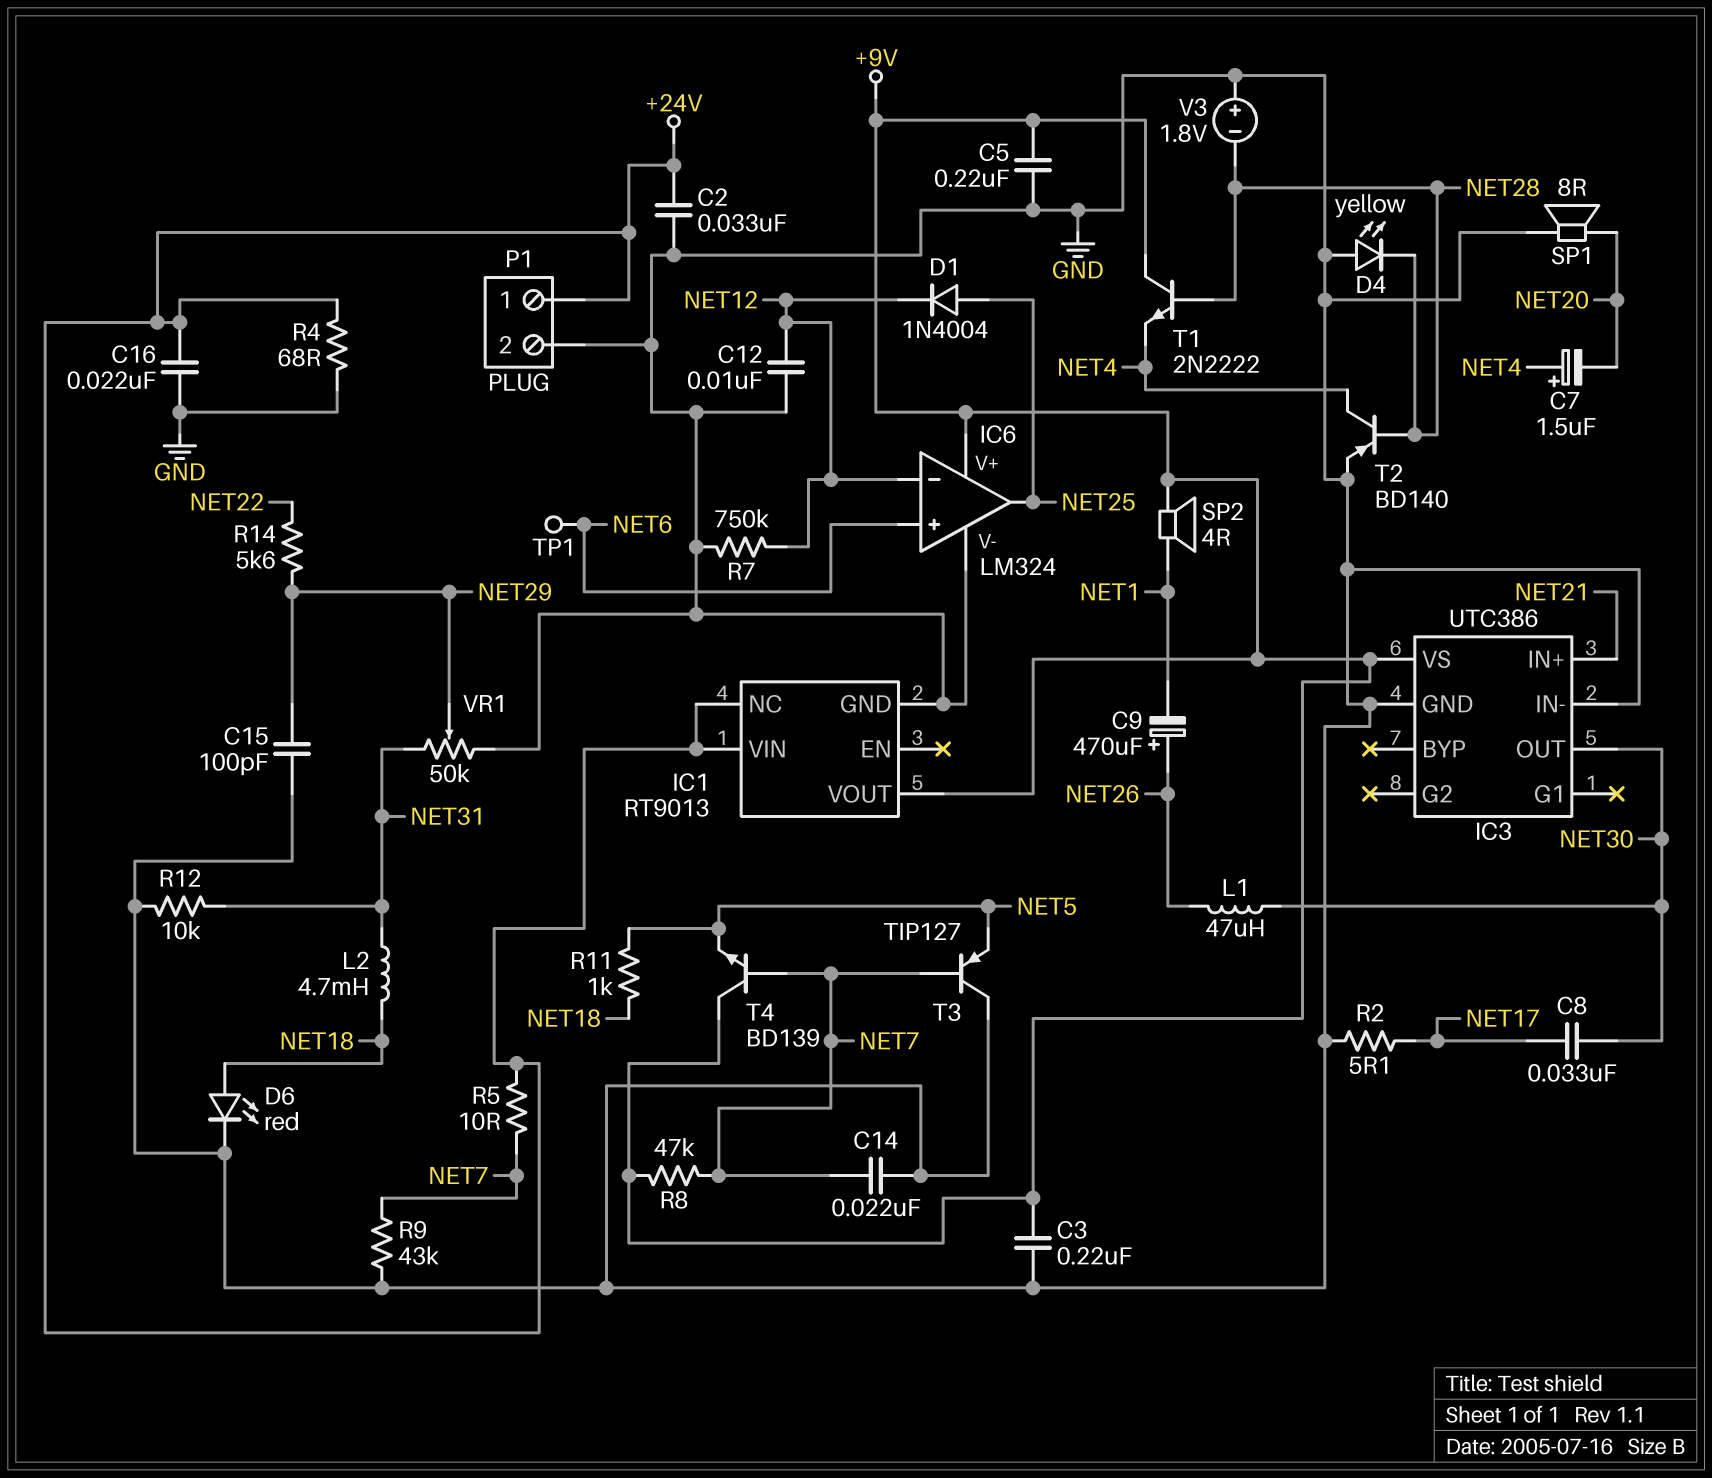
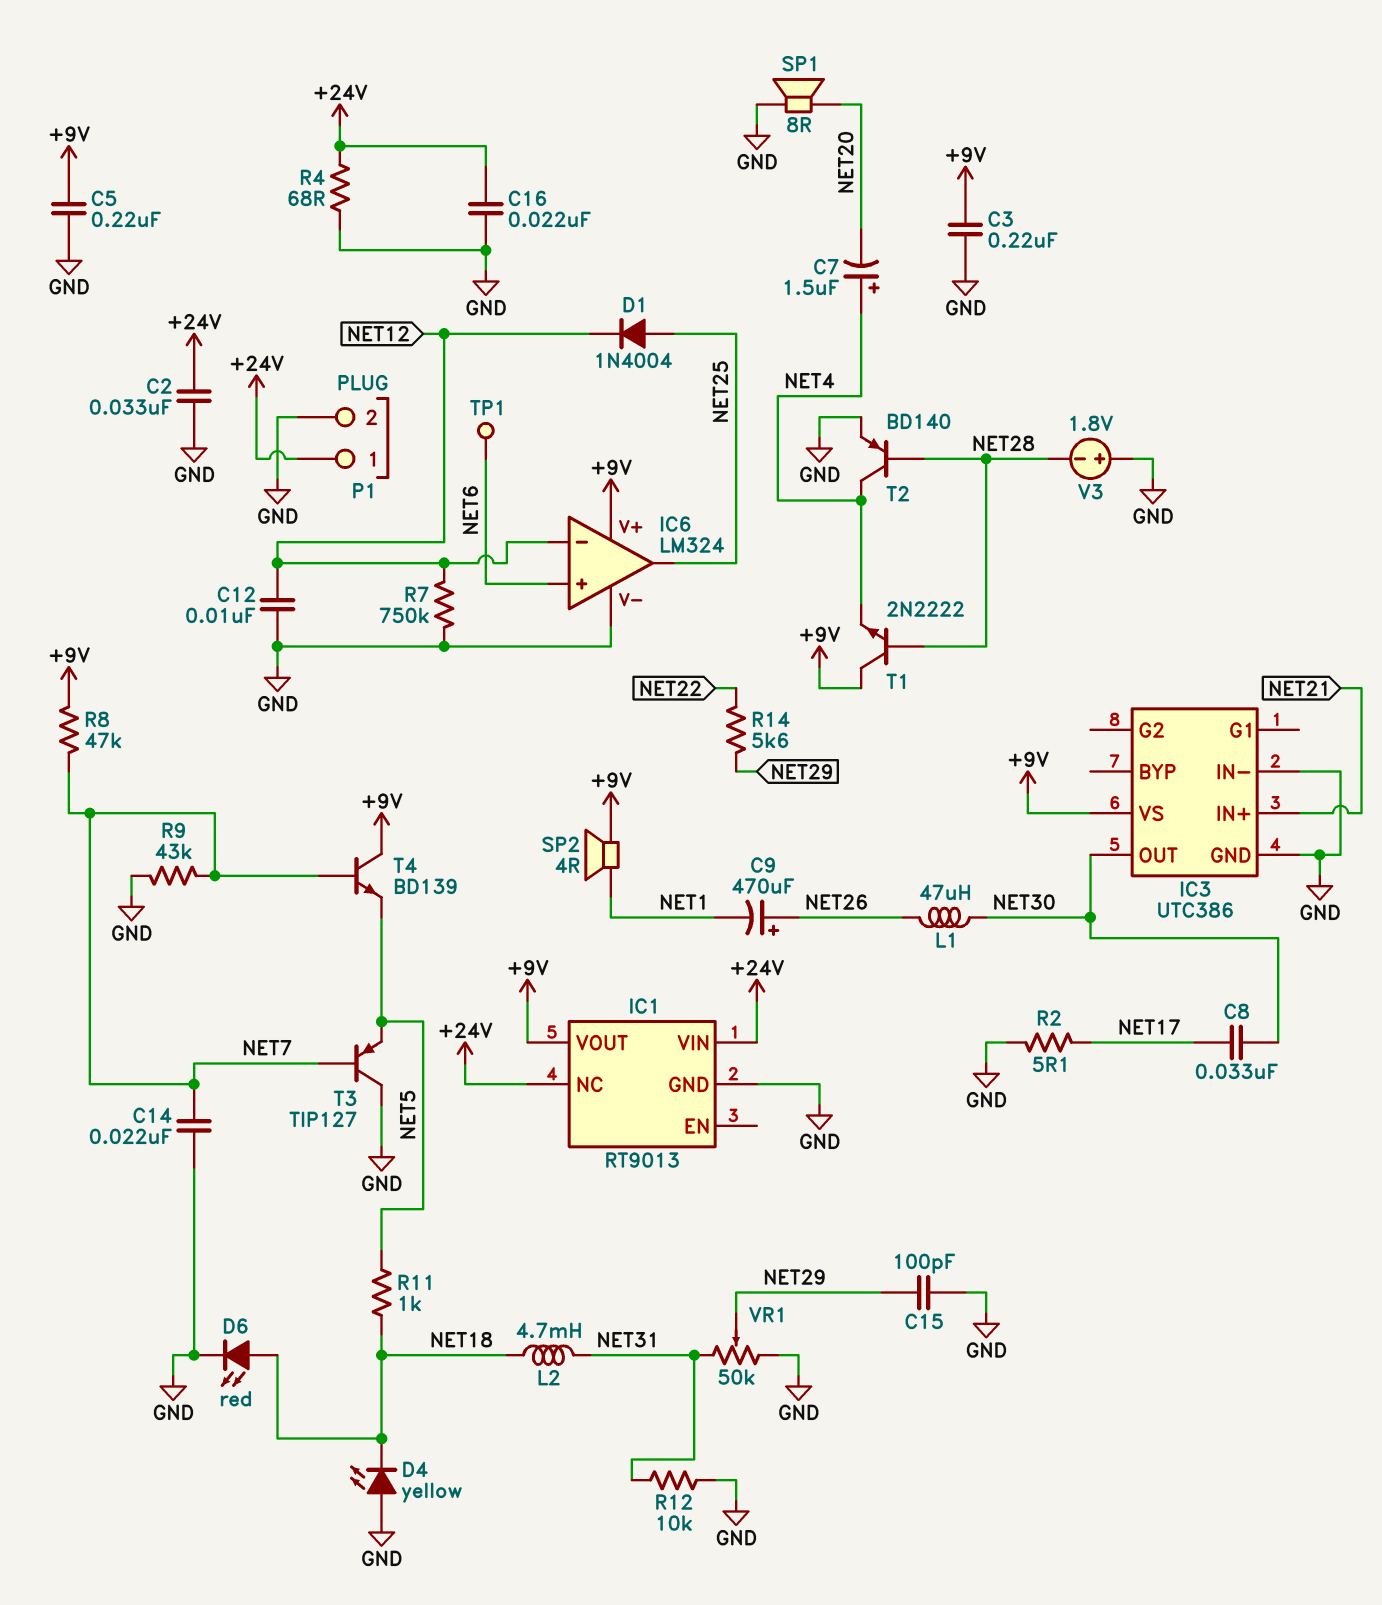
D4: LED yellow (A GND, K NET28) -> LED yellow (A GND, K NET18)
R5: 10 (+24V, NET7) -> none

